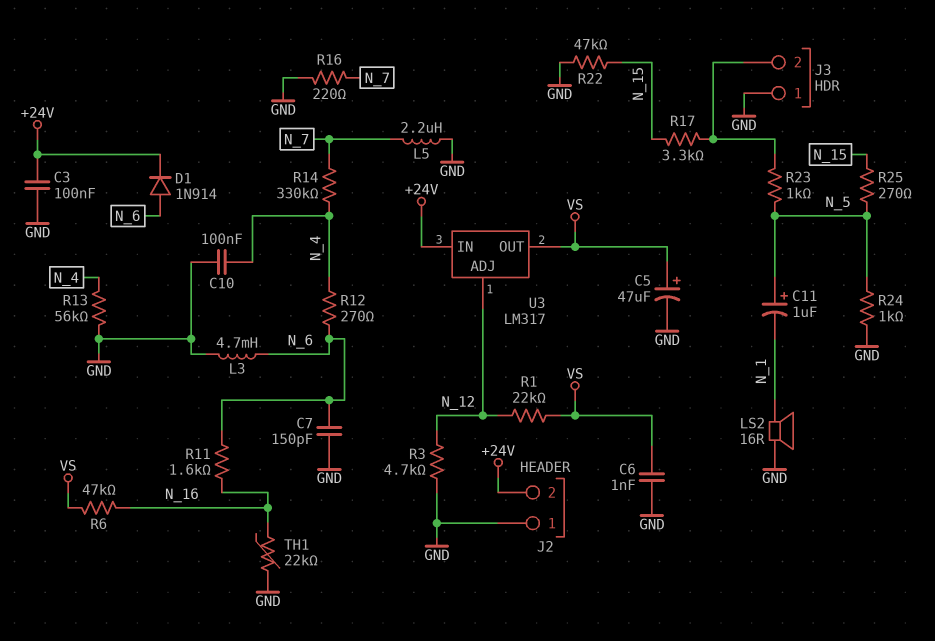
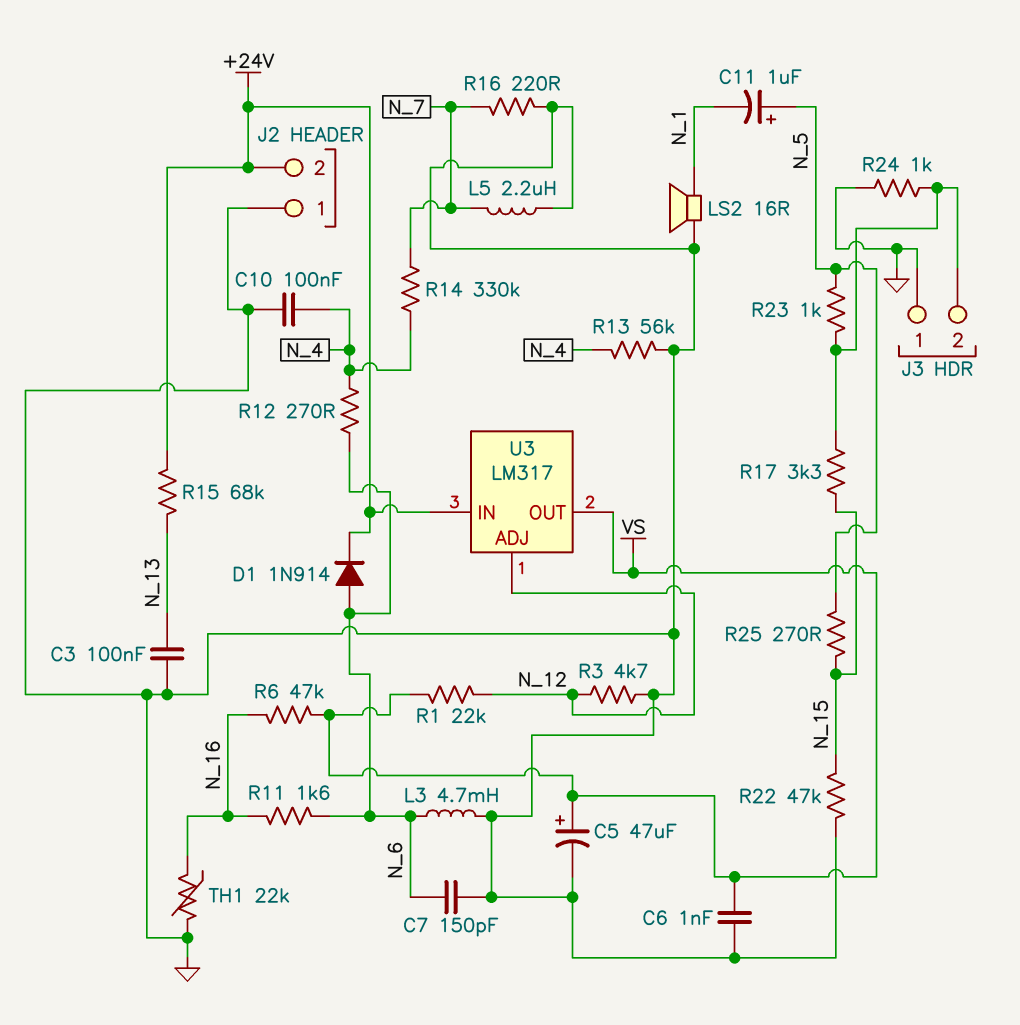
C3: 100nF (+24V, GND) -> 100nF (GND, N_13)
R15: none -> 68k (+24V, N_13)
R24: 1k (GND, N_5) -> 1k (GND, J3/2)

